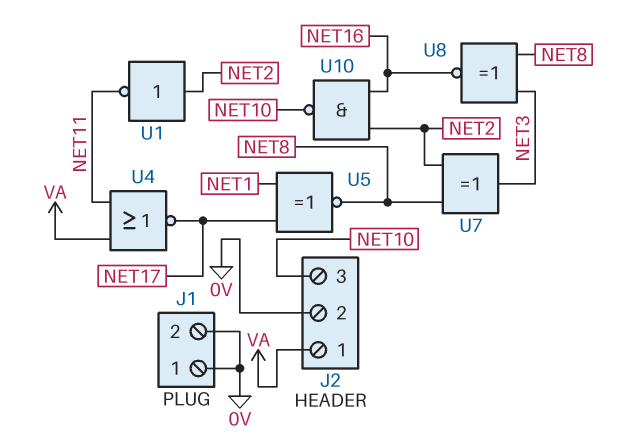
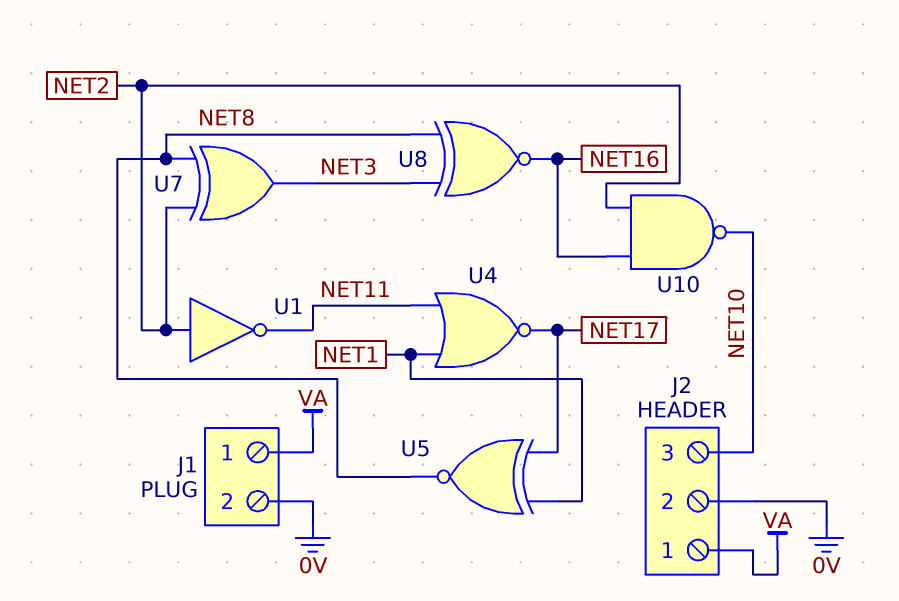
J1 pin 1: 0V -> VA
U4: NOR (in NET11, in VA, out NET17) -> NOR (in NET1, in NET11, out NET17)

